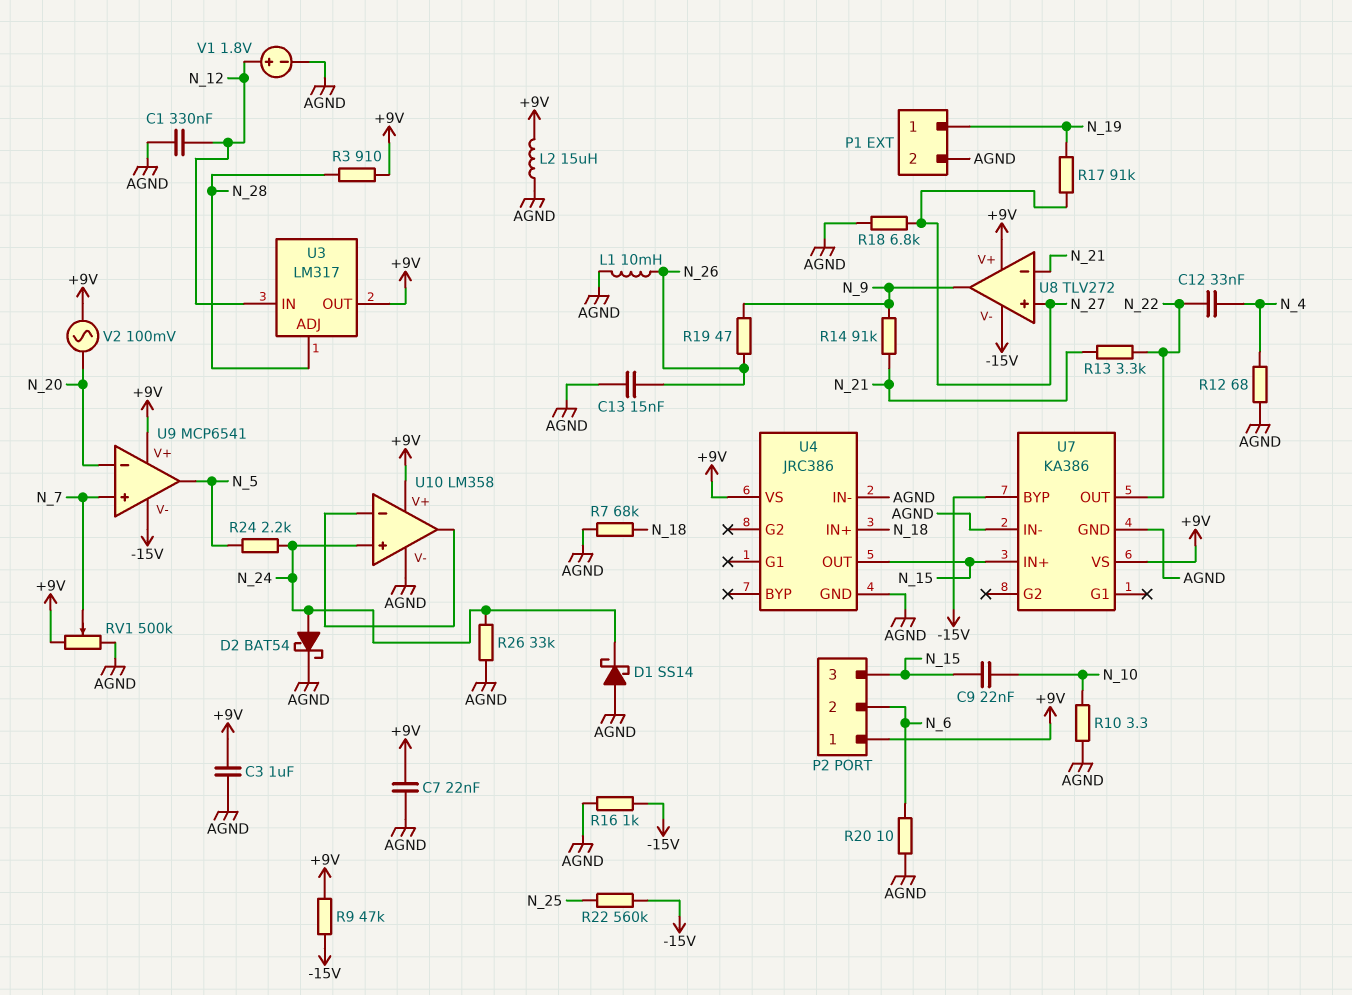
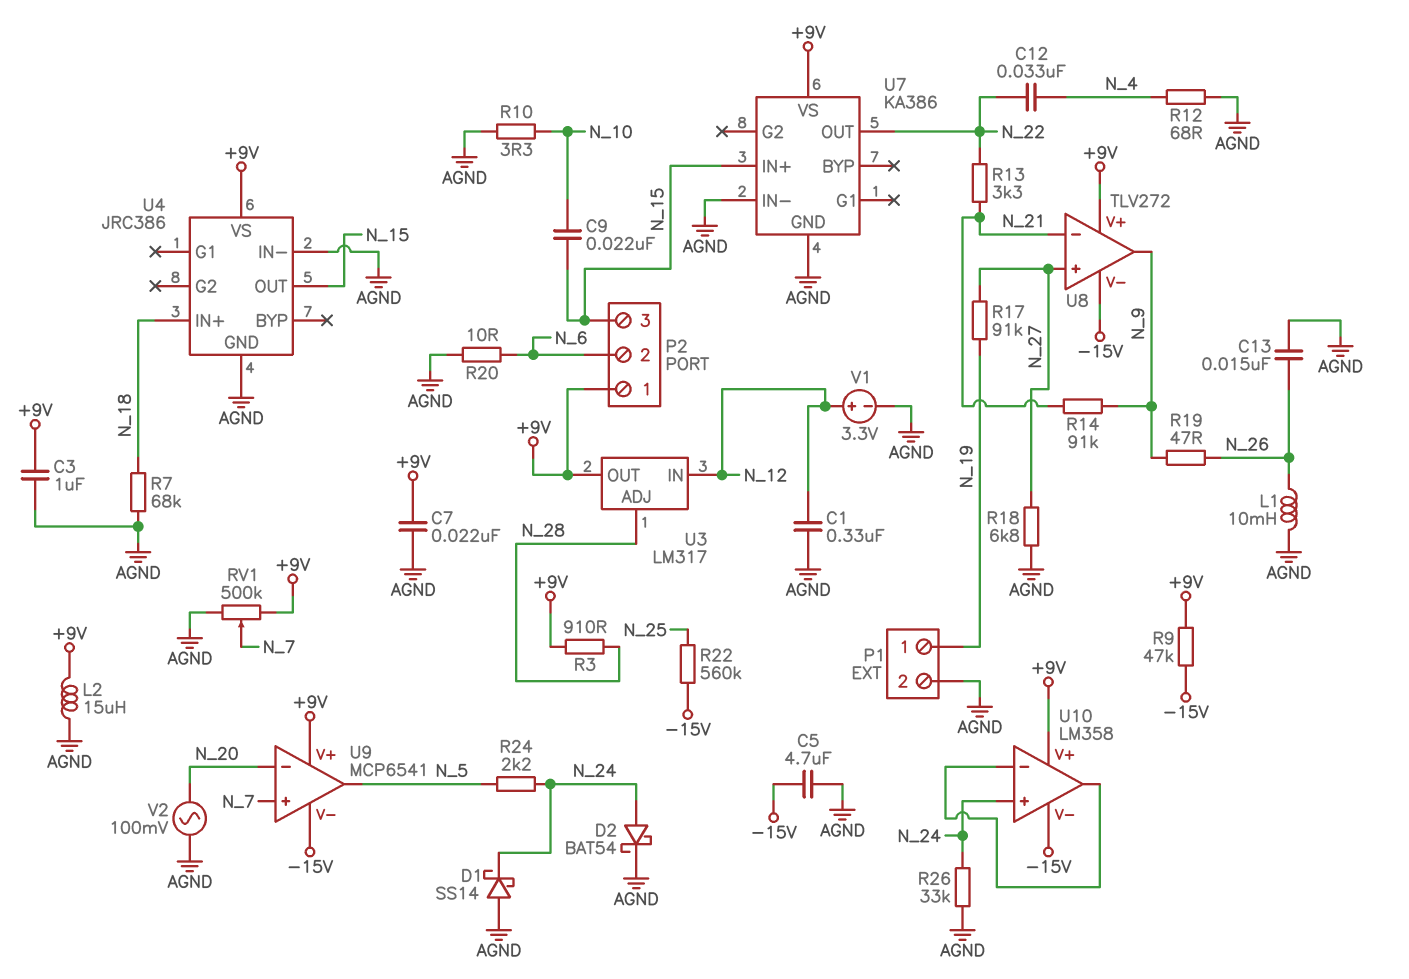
C5: none -> 4.7uF (-15V, AGND)
R16: 1k (-15V, AGND) -> none
U7 pin BYP: -15V -> none
U10 pin V-: AGND -> -15V
V1: 1.8V (plus N_12, minus AGND) -> 3.3V (plus N_12, minus AGND)
V2: AC 100mV (+9V, N_20) -> AC 100mV (AGND, N_20)

